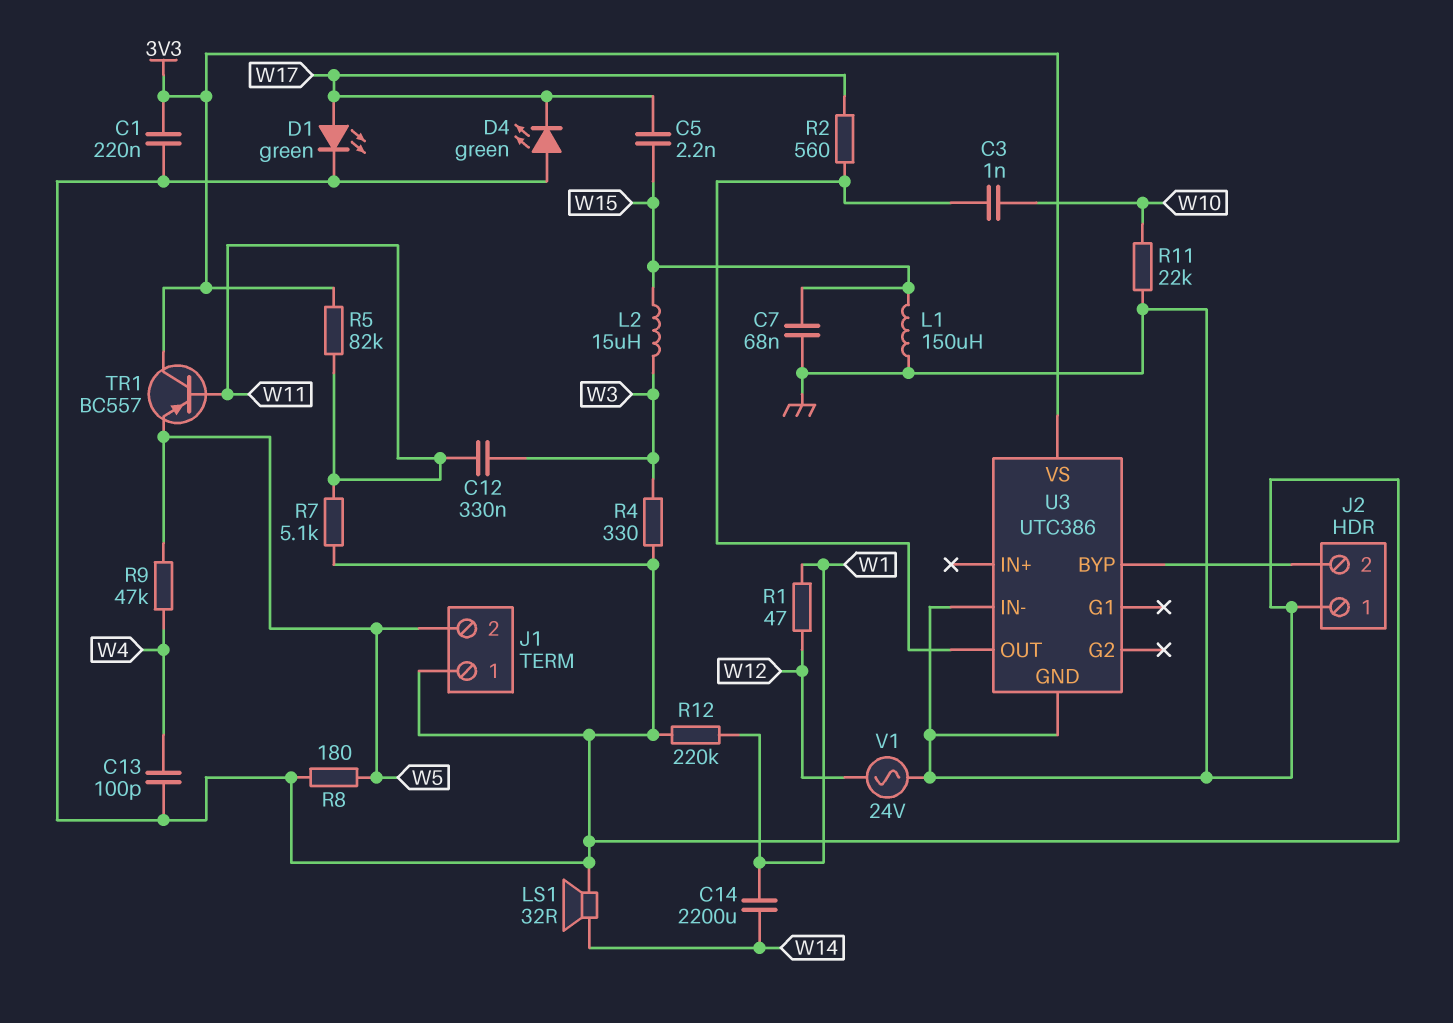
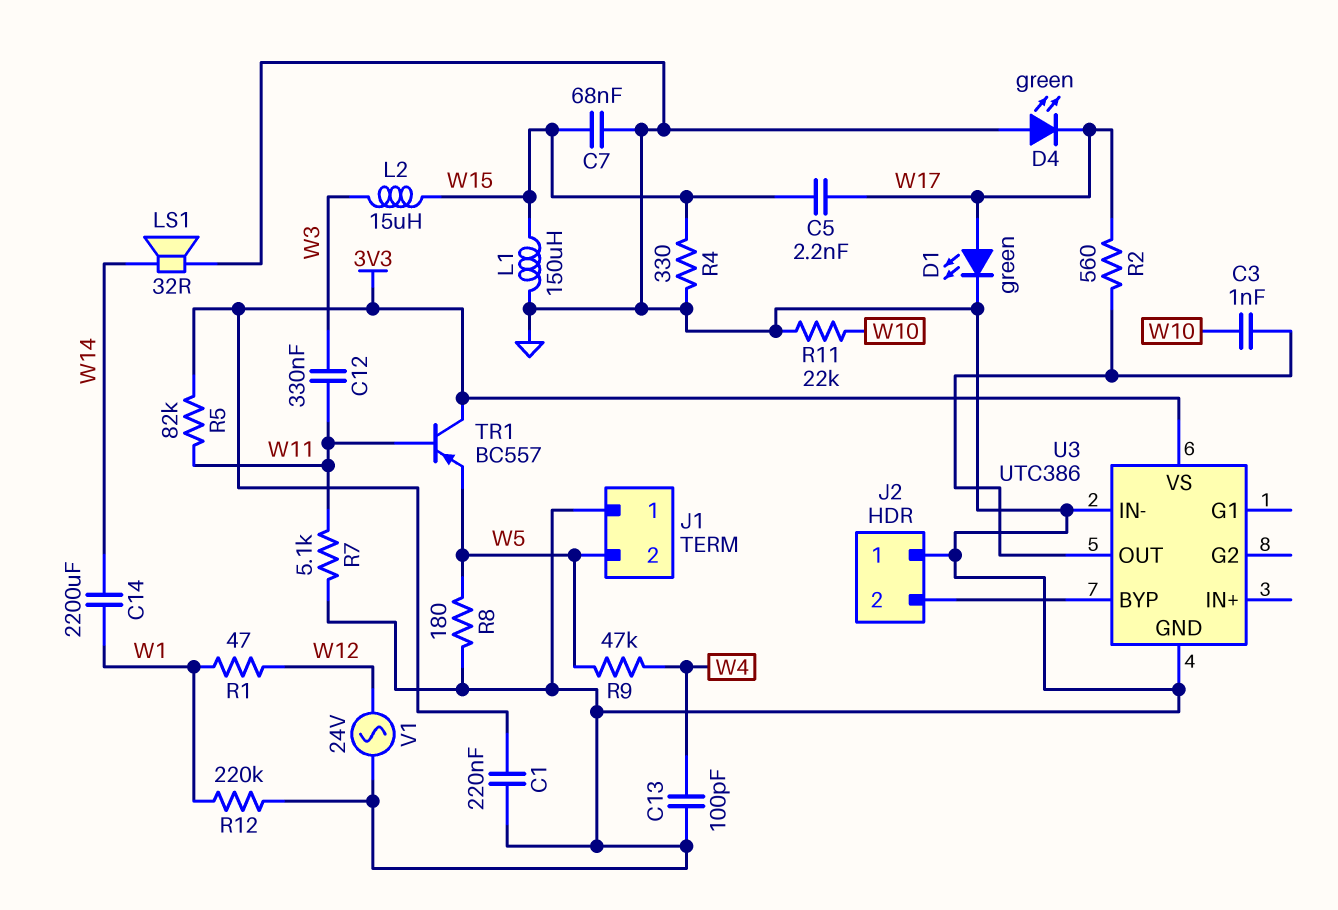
R4: 330 (GND, W3) -> 330 (GND, W15)

